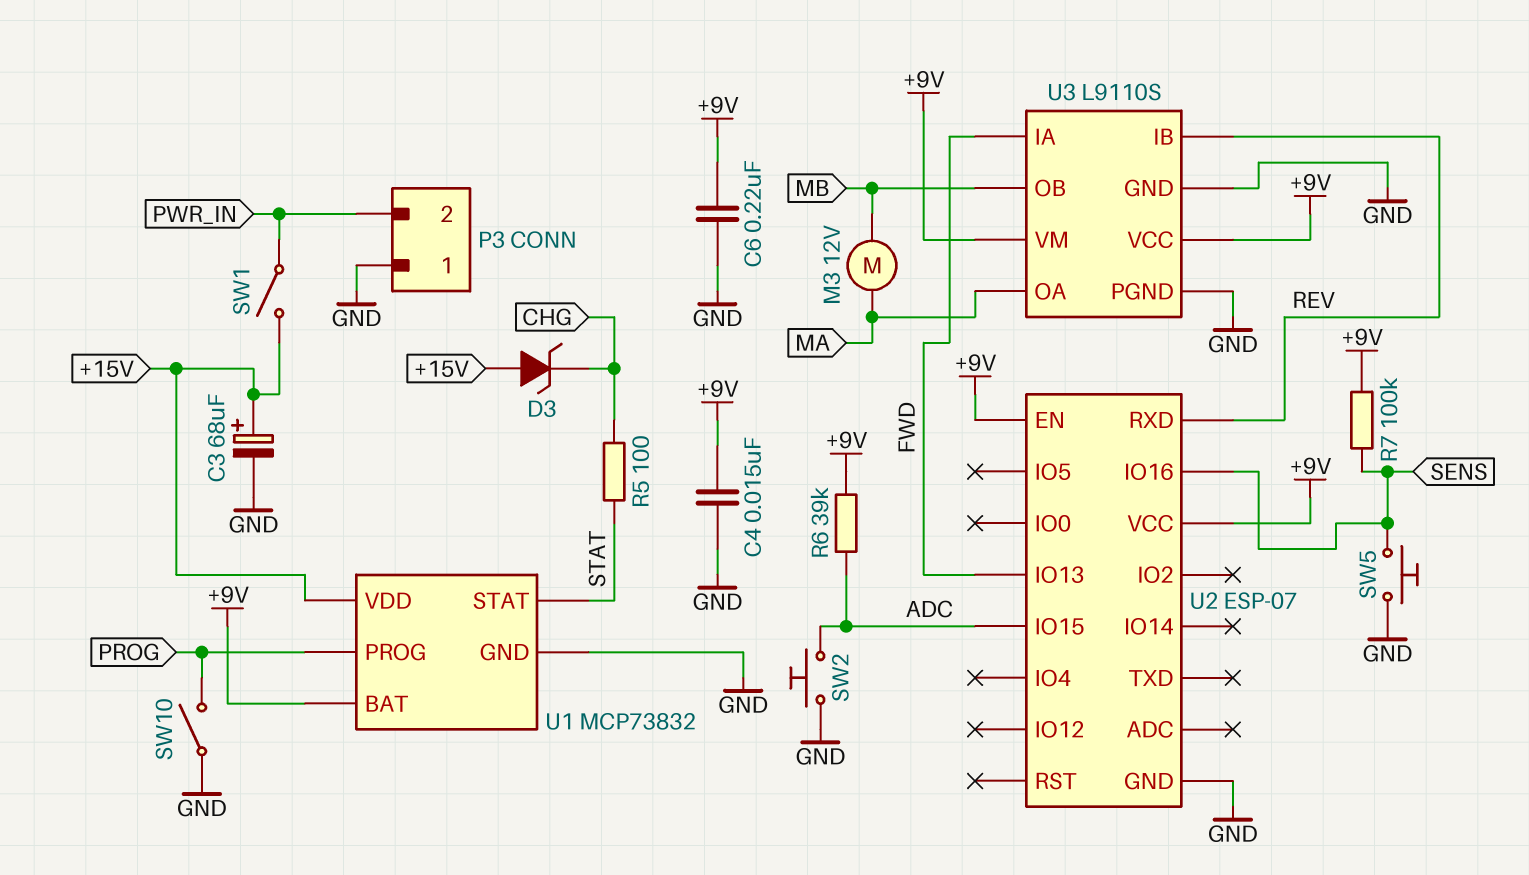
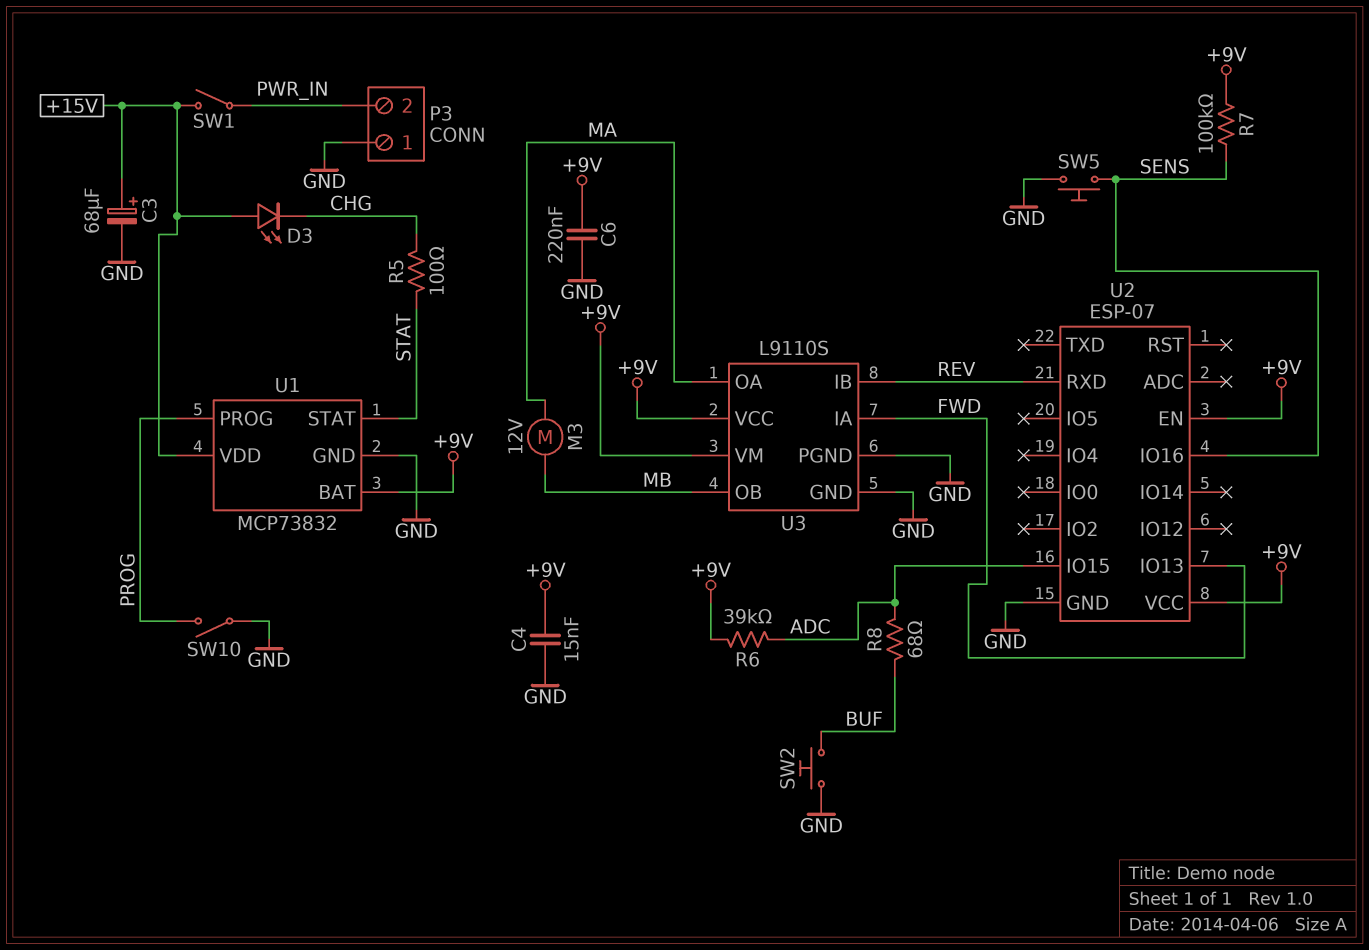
D3: zener (A +15V, K CHG) -> LED (A +15V, K CHG)
R8: none -> 68 (ADC, BUF)
SW2: button (ADC, GND) -> button (BUF, GND)

